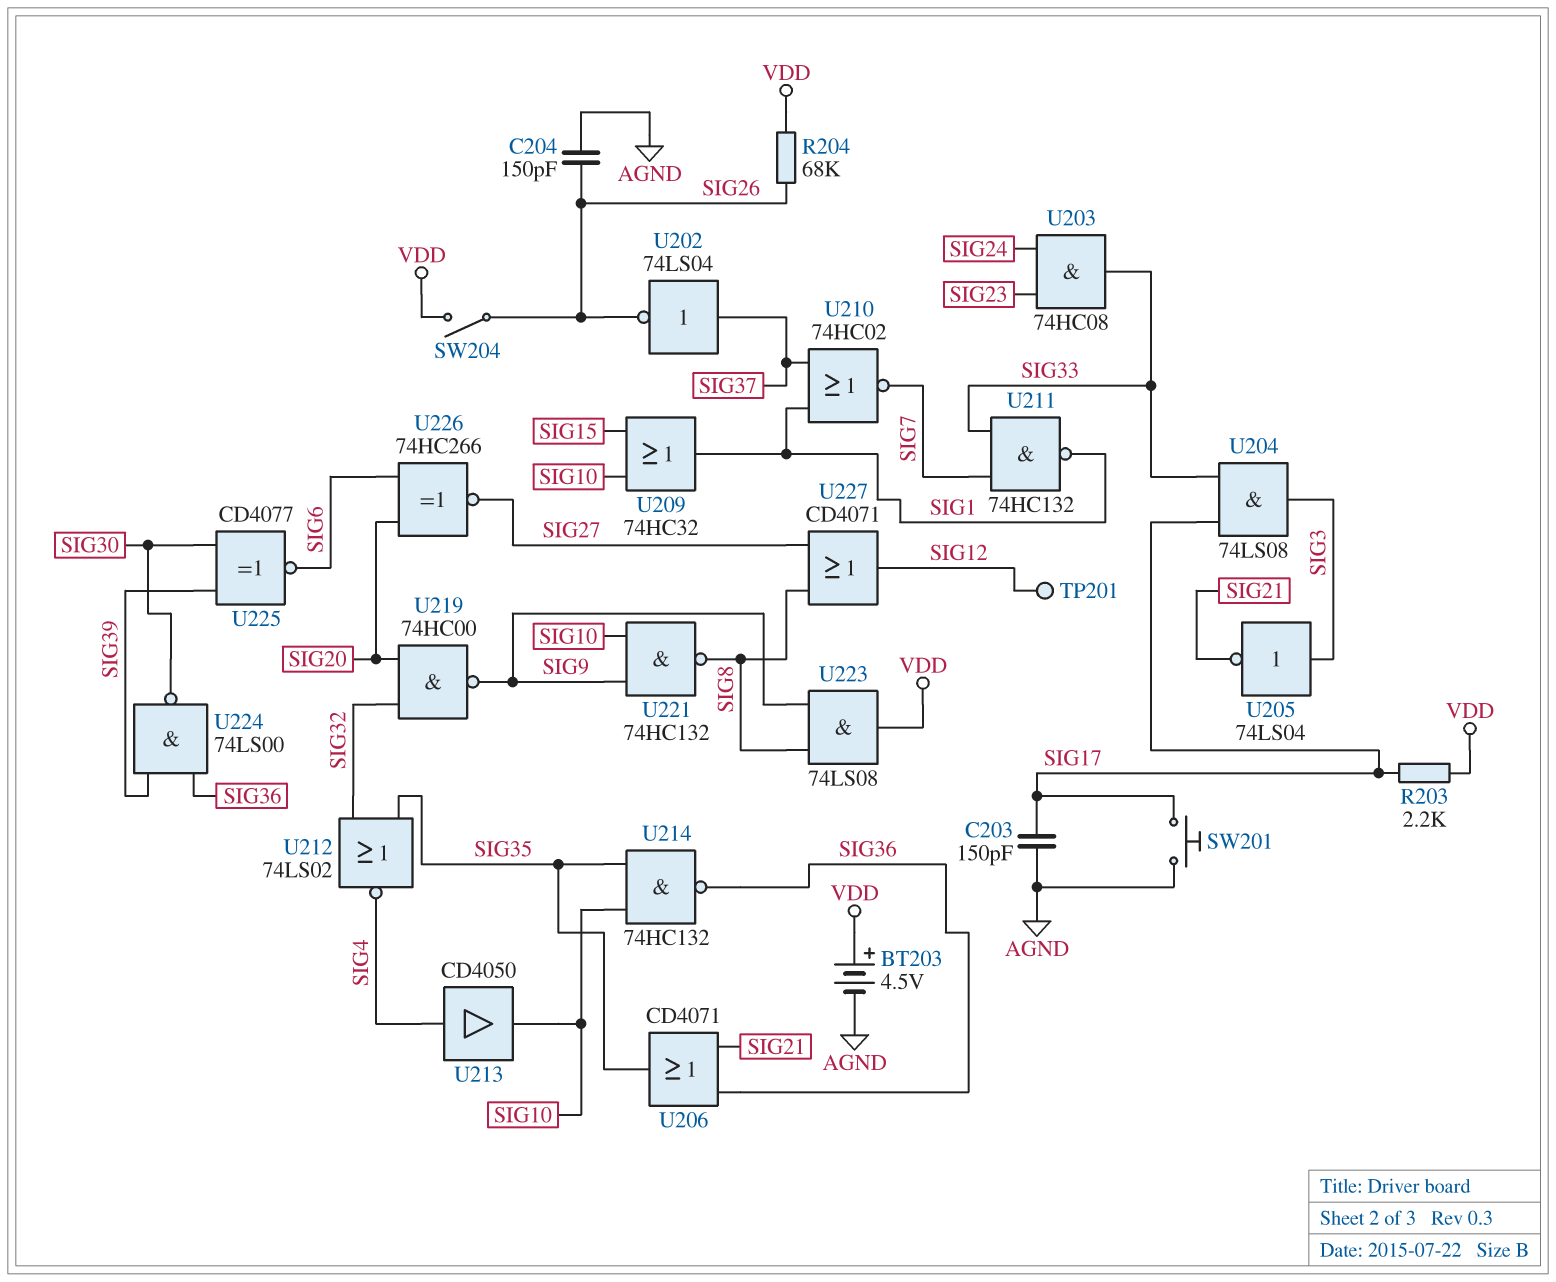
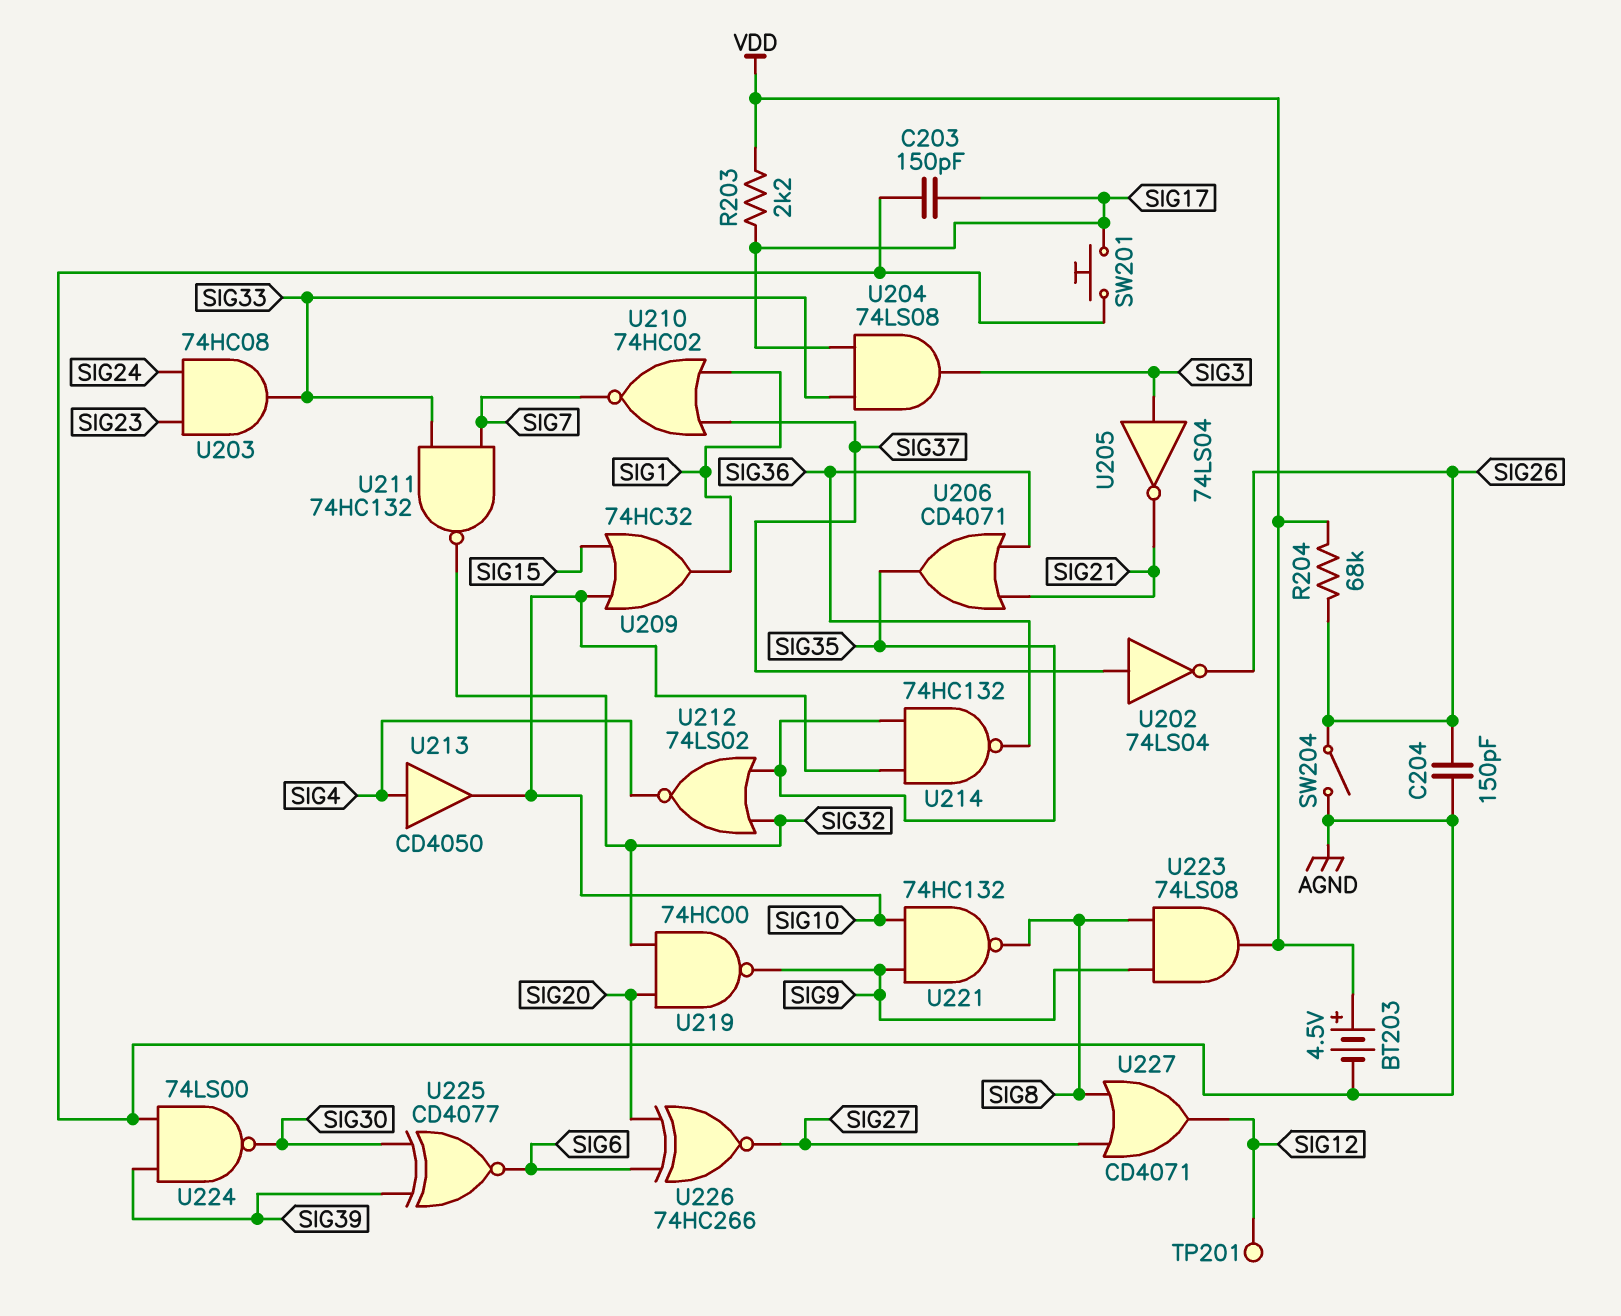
SW204: switch (SIG26, VDD) -> switch (AGND, SIG26)
U211: NAND 74HC132 (in SIG7, in SIG33, out SIG1) -> NAND 74HC132 (in SIG7, in SIG33, out SIG32)
U224: NAND 74LS00 (in SIG36, in SIG39, out SIG30) -> NAND 74LS00 (in AGND, in SIG39, out SIG30)

